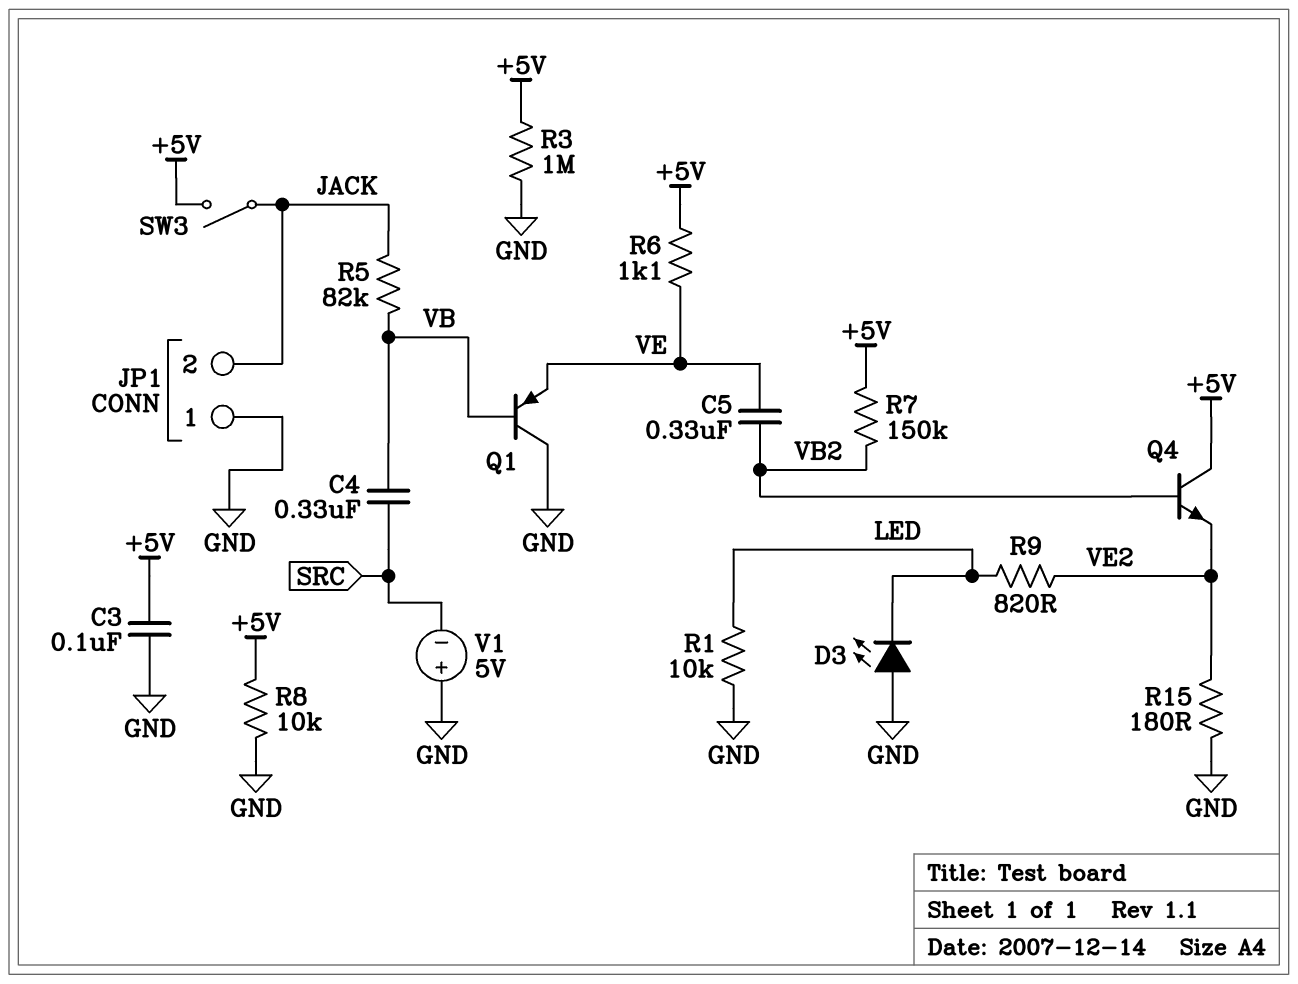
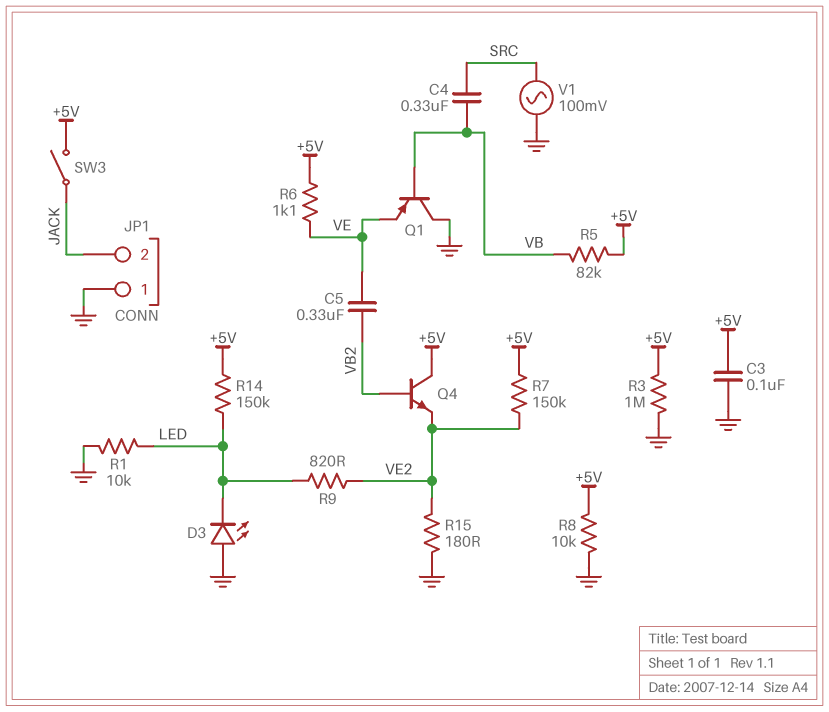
R5: 82k (JACK, VB) -> 82k (+5V, VB)
R7: 150k (+5V, VB2) -> 150k (+5V, VE2)
R14: none -> 150k (+5V, LED)
V1: 5V (plus GND, minus SRC) -> AC 100mV (GND, SRC)

